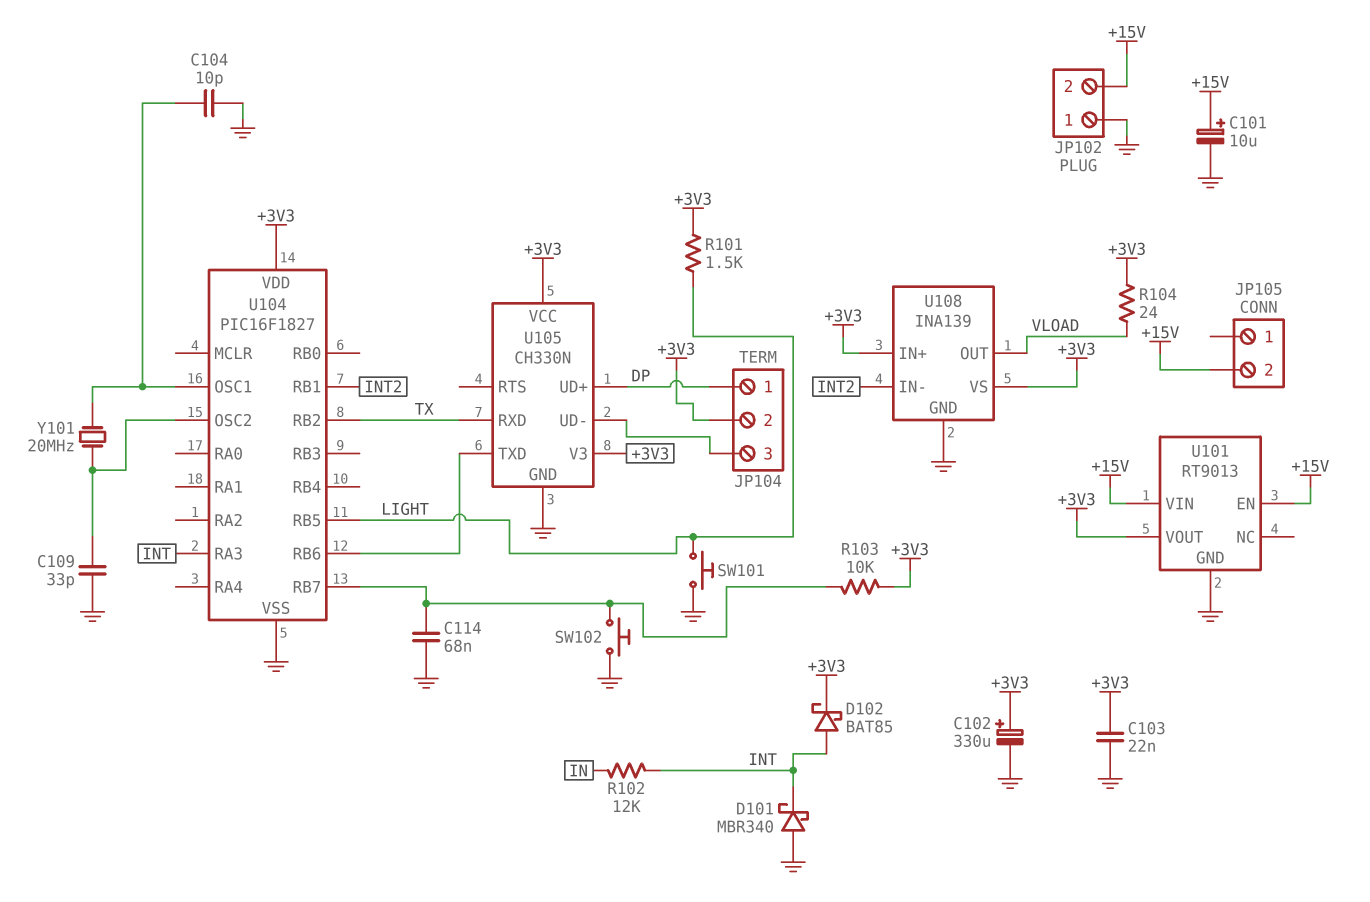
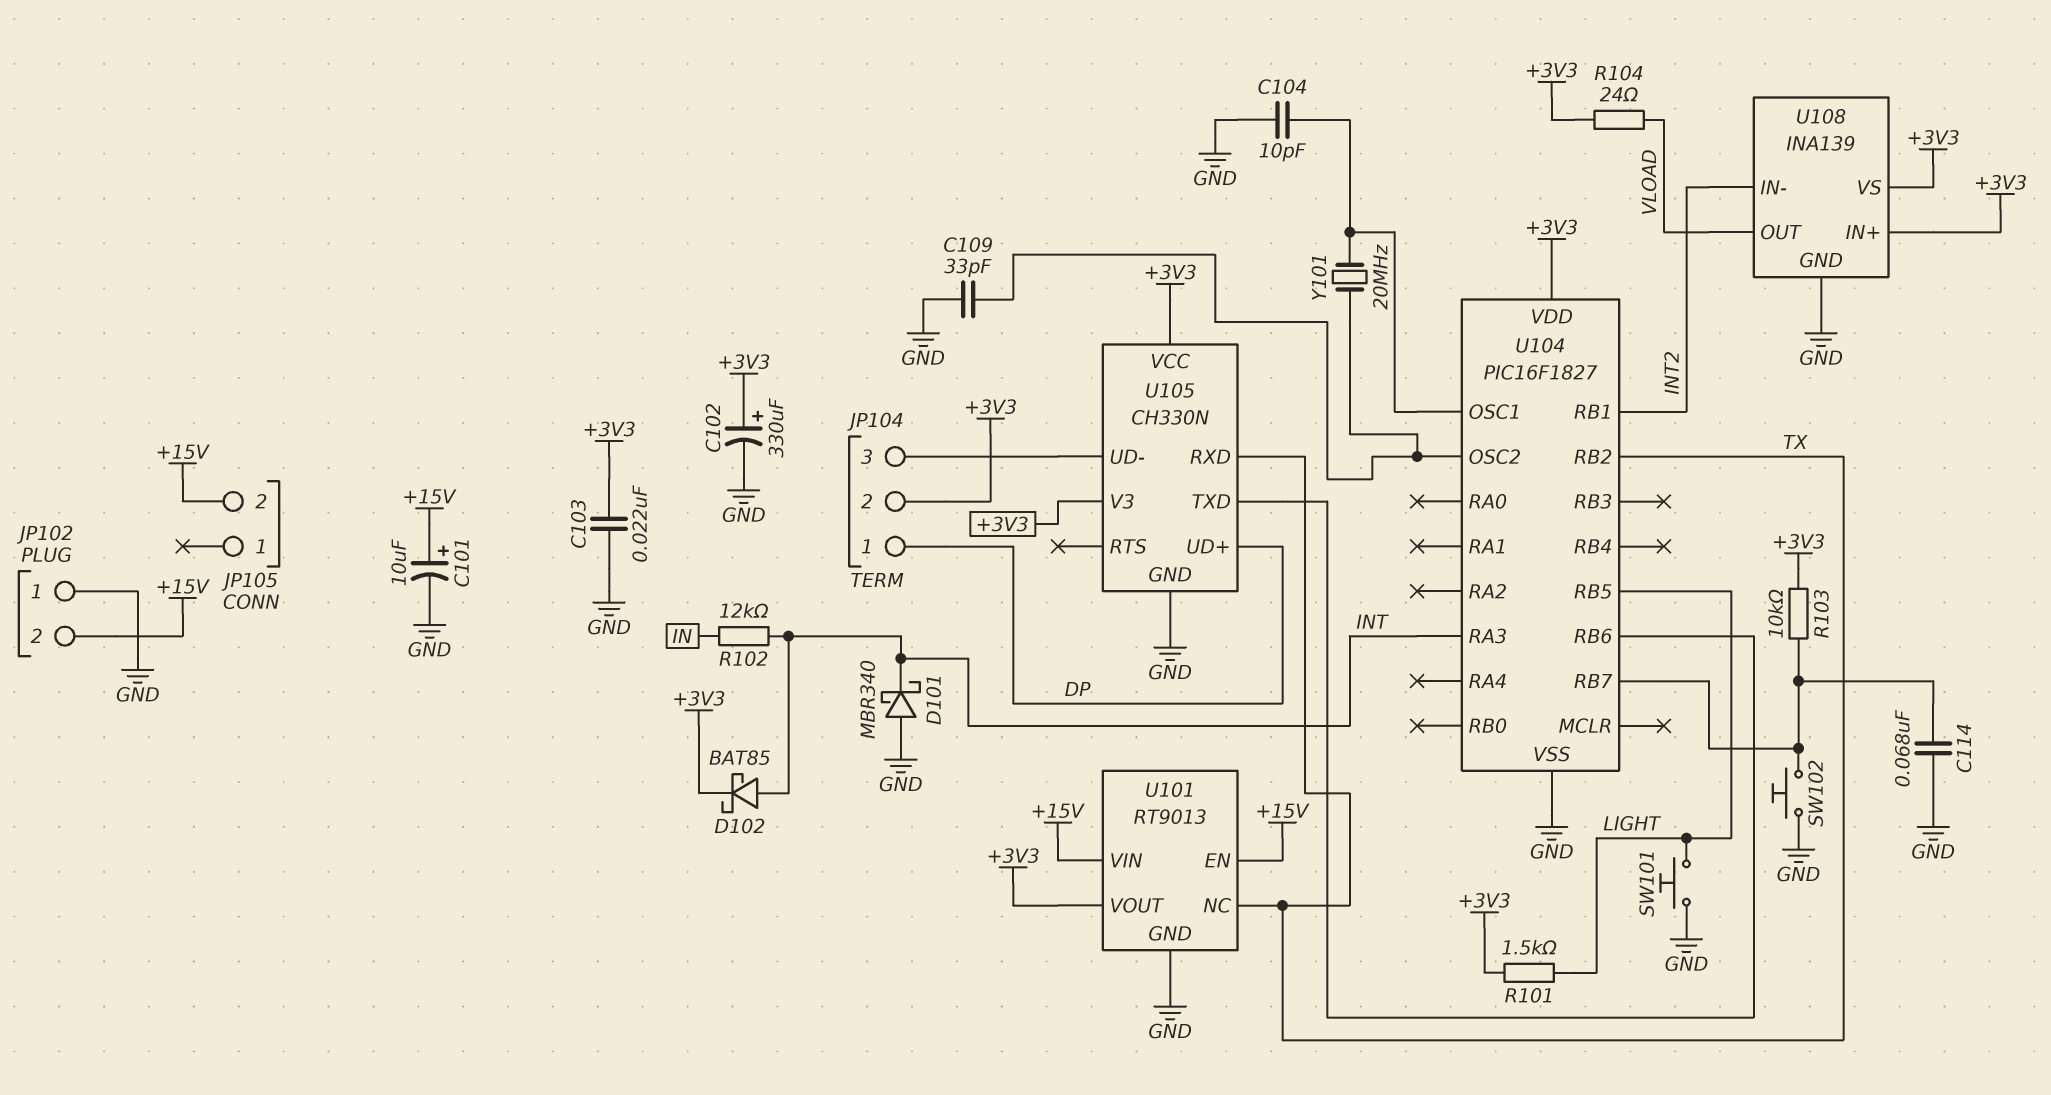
U101 pin NC: none -> TX

